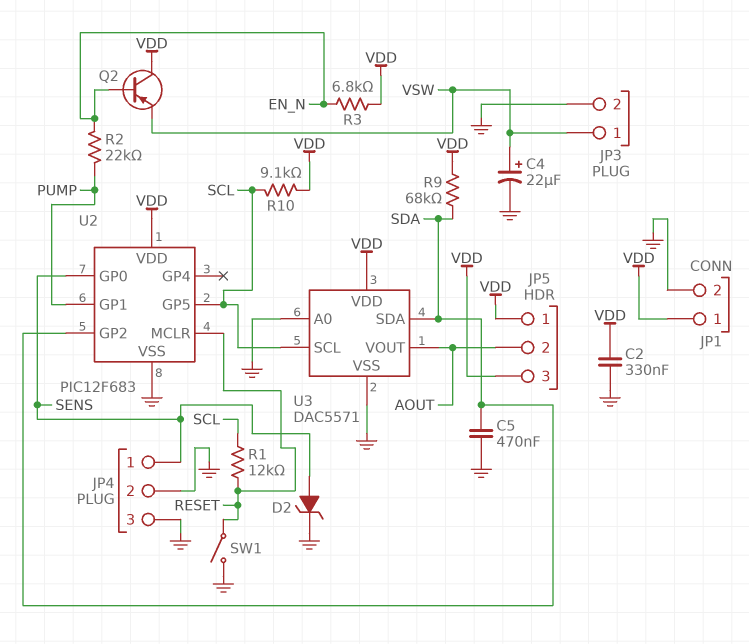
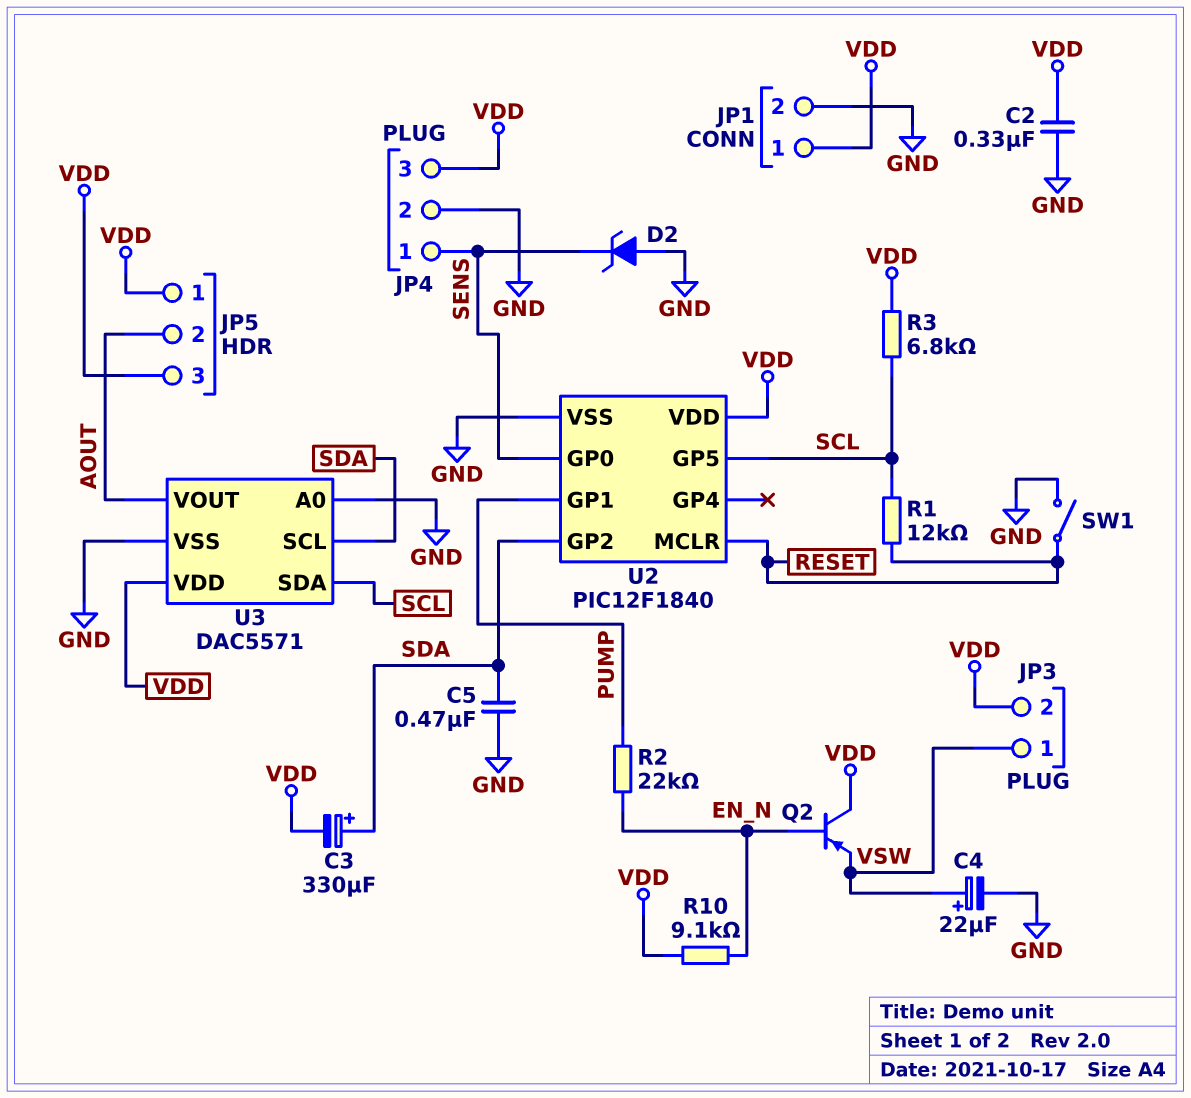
C3: none -> 330uF (plus SDA, minus VDD)
D2: zener (A SENS, K GND) -> zener (A GND, K SENS)
JP3 pin 2: GND -> VDD
JP4 pin 3: GND -> VDD
R3: 6.8k (EN_N, VDD) -> 6.8k (SCL, VDD)
R9: 68k (SDA, VDD) -> none
R10: 9.1k (SCL, VDD) -> 9.1k (EN_N, VDD)
U2: PIC12F683 -> PIC12F1840
U3 pin SCL: SCL -> SDA
U3 pin SDA: SDA -> SCL

